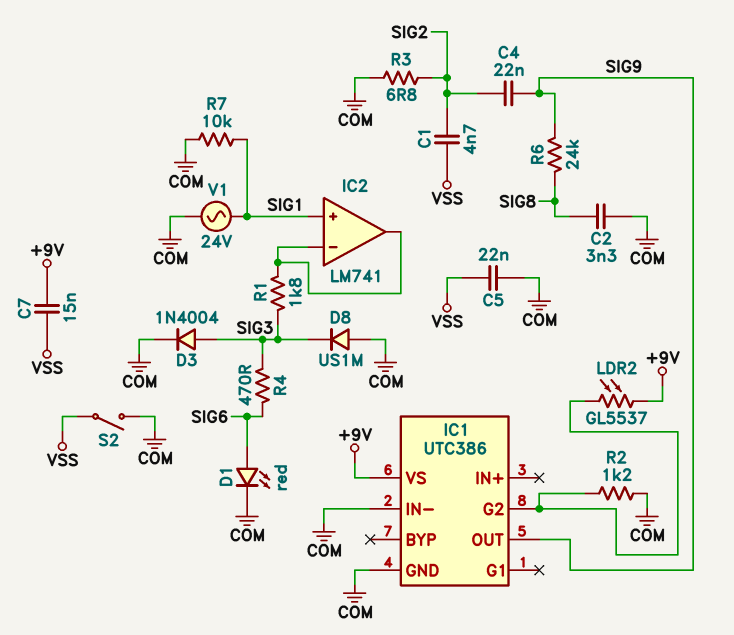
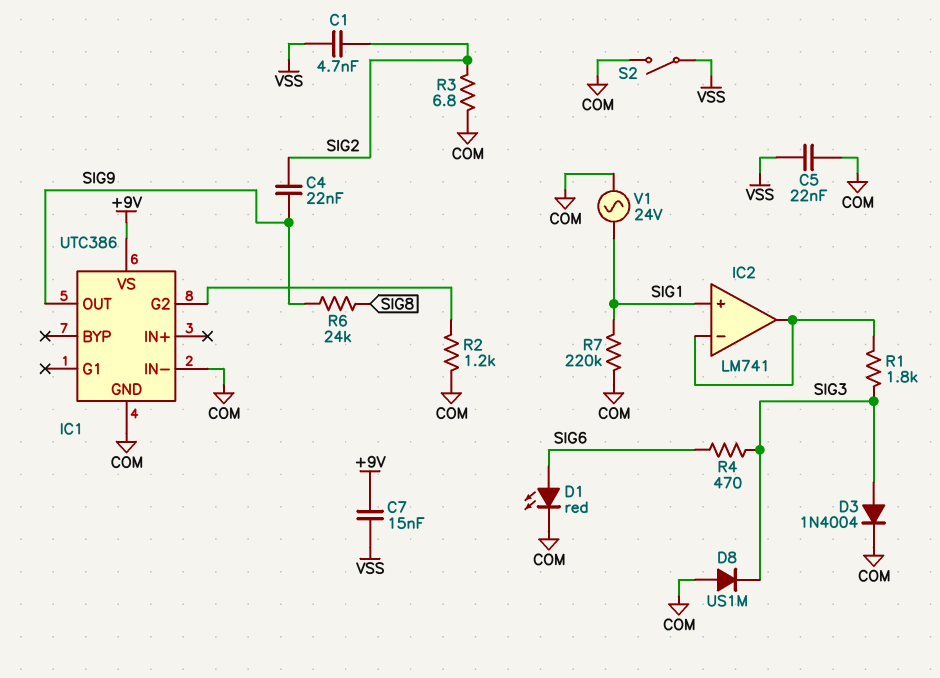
C2: 3.3nF (COM, SIG8) -> none
LDR2: GL5537 (+9V, IC1/G2) -> none
R7: 10k (COM, SIG1) -> 220k (COM, SIG1)

